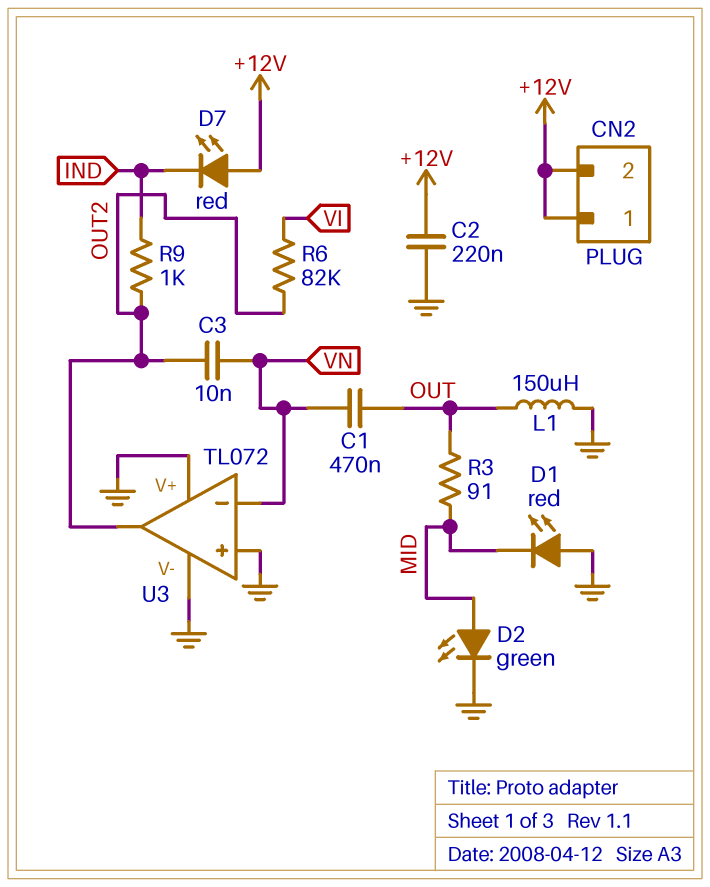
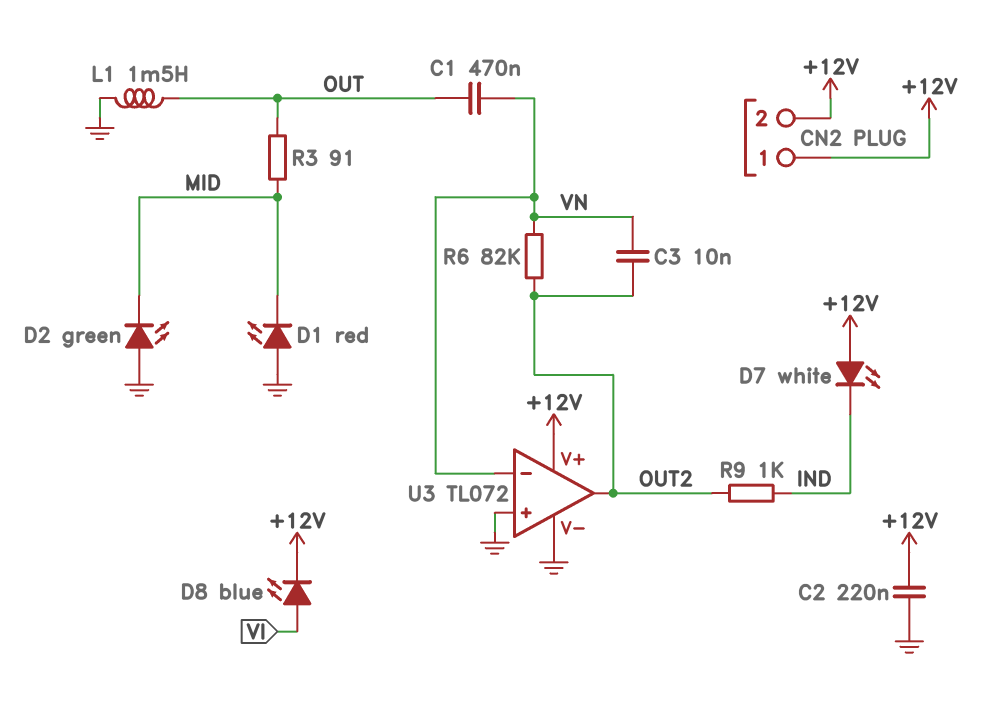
D2: LED green (A MID, K GND) -> LED green (A GND, K MID)
D7: LED red (A +12V, K IND) -> LED white (A +12V, K IND)
D8: none -> LED blue (A VI, K +12V)
L1: 150uH (GND, OUT) -> 1.5mH (GND, OUT)
R6: 82k (OUT2, VI) -> 82k (OUT2, VN)
U3 pin V+: GND -> +12V

